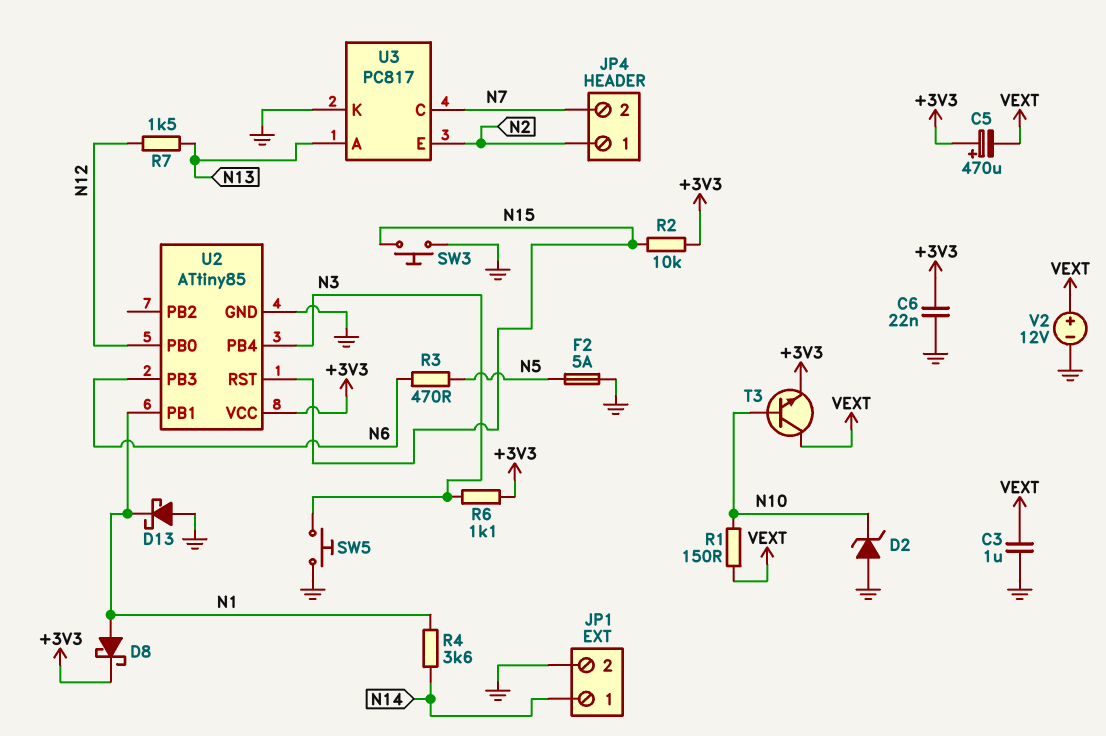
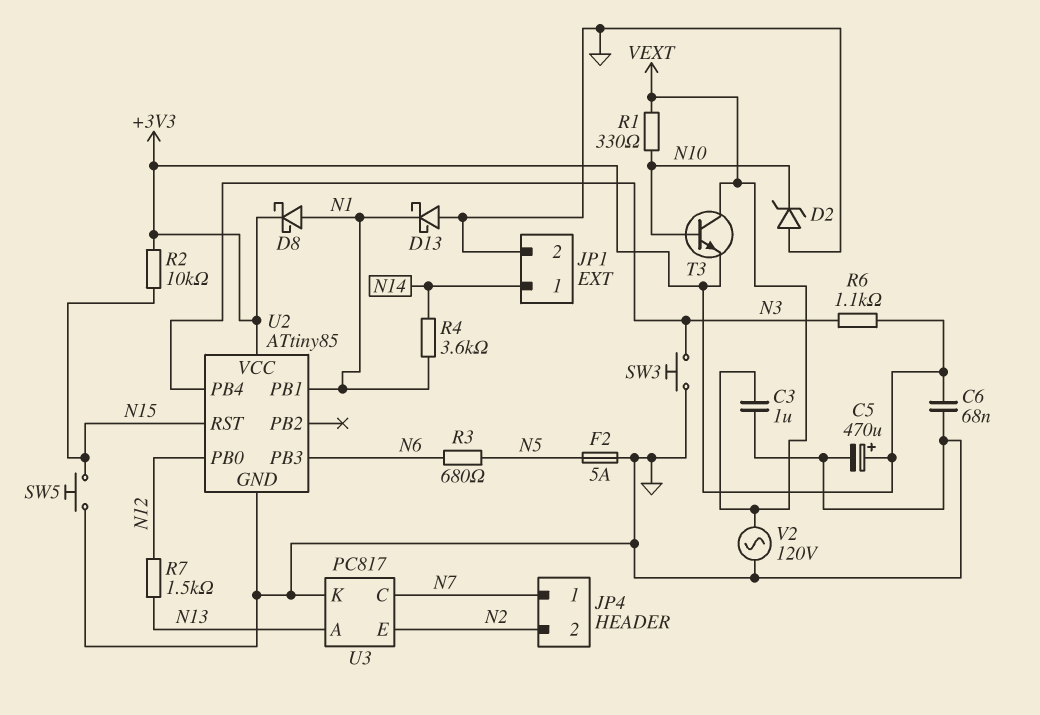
C5: 470uF (plus +3V3, minus VEXT) -> 470uF (plus +3V3, minus GND)
C6: 22nF (+3V3, GND) -> 68nF (+3V3, GND)
JP4 pin 1: N2 -> N7
JP4 pin 2: N7 -> N2
R1: 150 (N10, VEXT) -> 330 (N10, VEXT)
R3: 470 (N5, N6) -> 680 (N5, N6)
SW3: button (GND, N15) -> button (GND, N3)
SW5: button (GND, N3) -> button (GND, N15)
V2: 12V (plus VEXT, minus GND) -> AC 120V (GND, VEXT)

